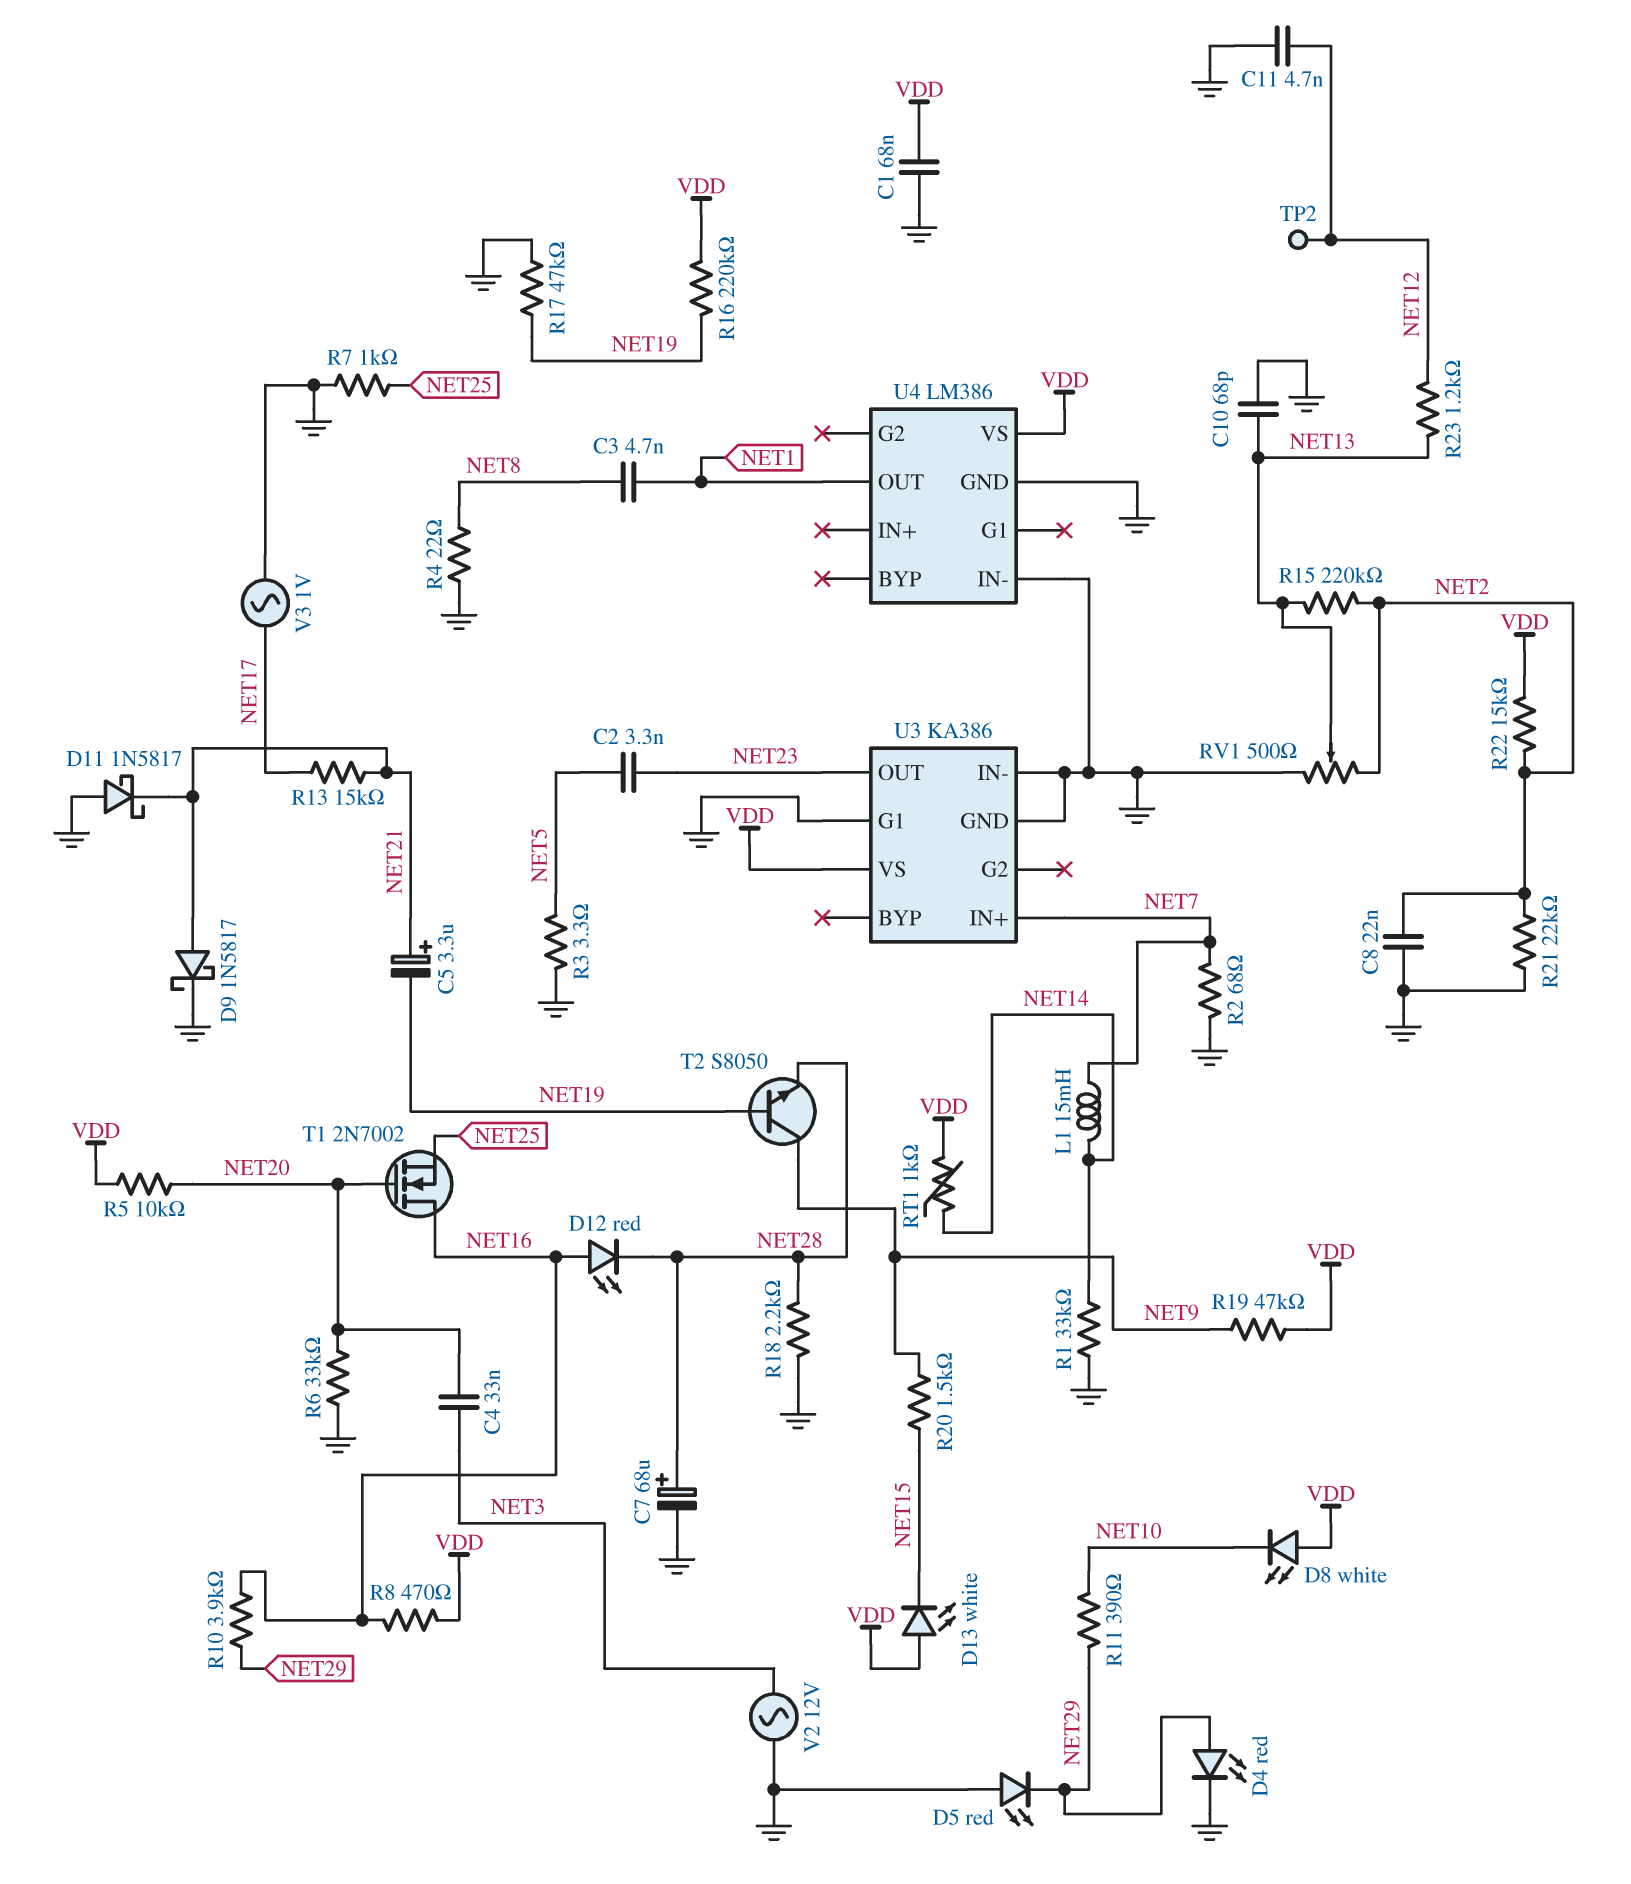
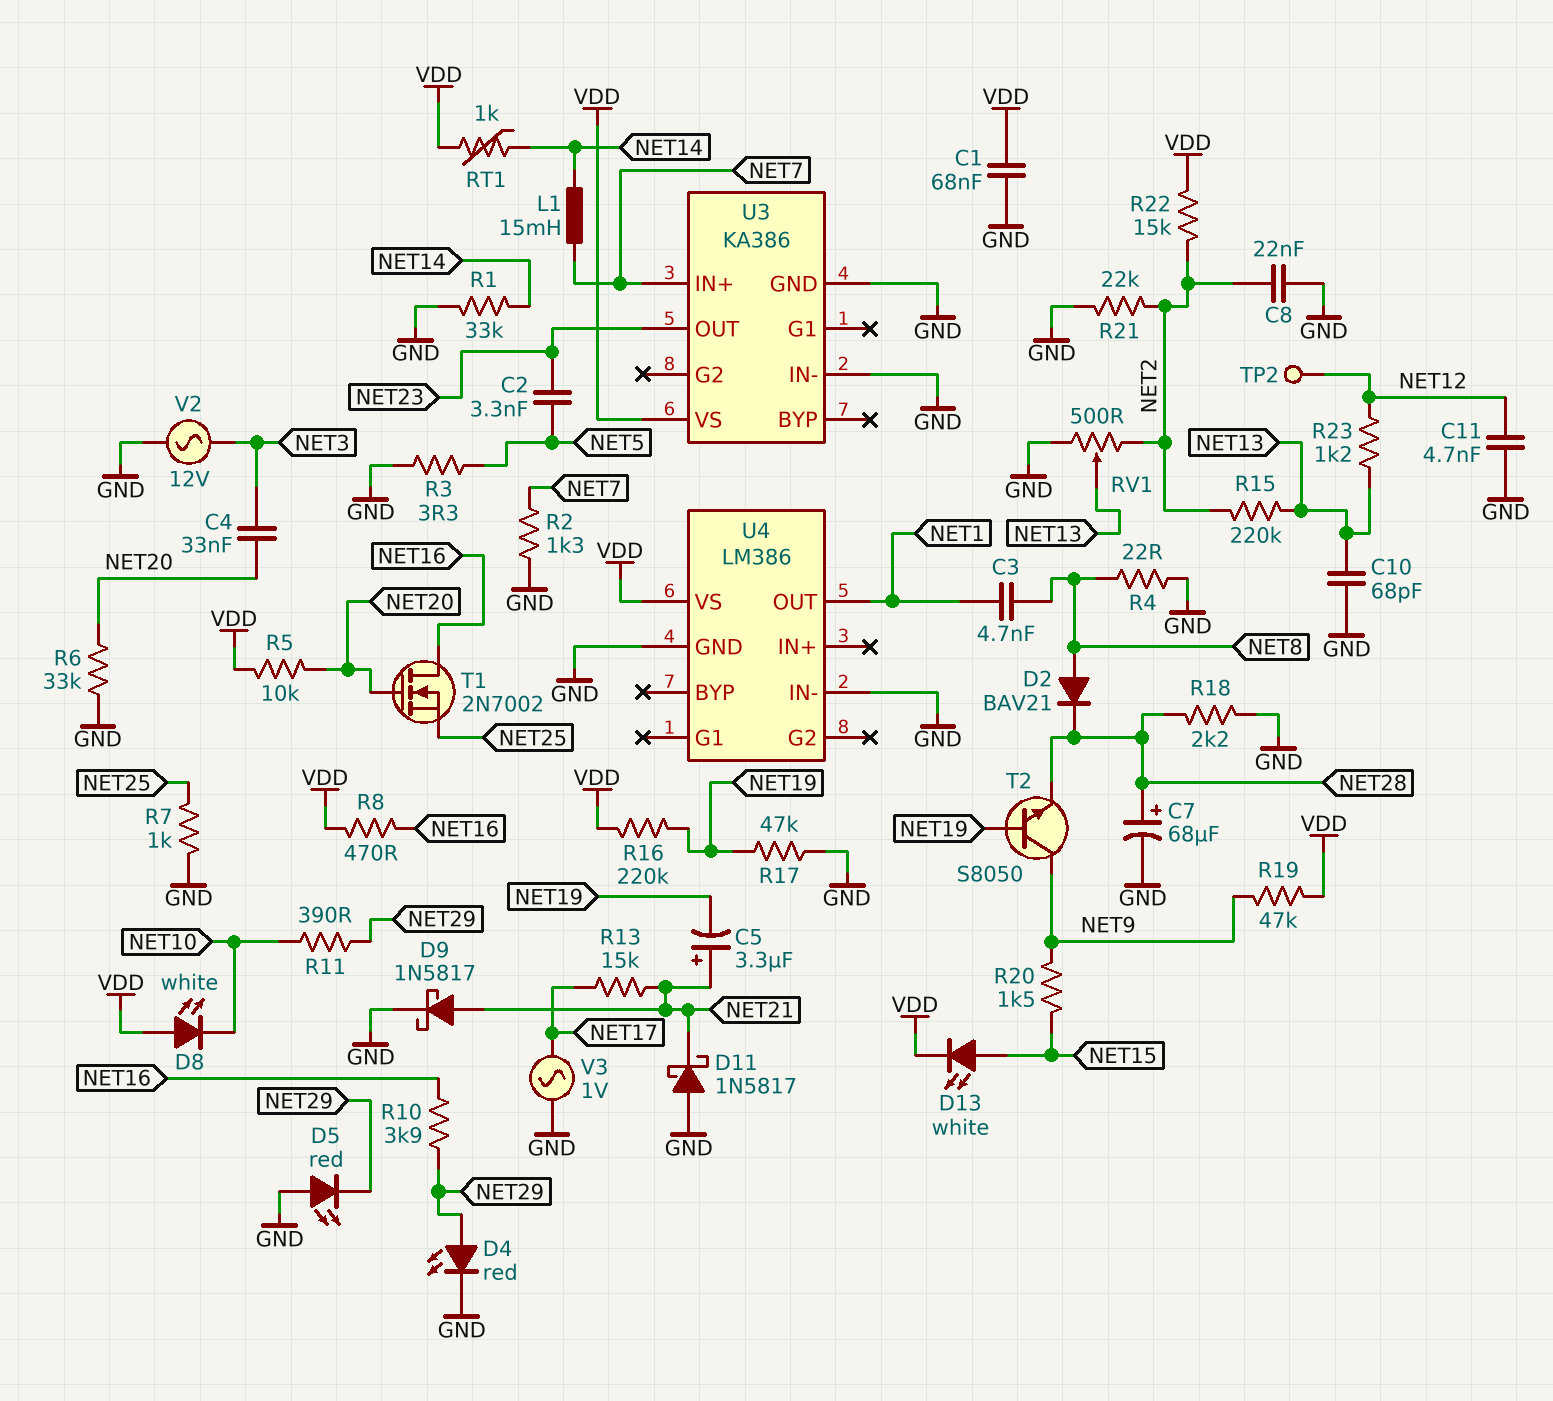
D2: none -> diode BAV21 (A NET8, K NET28)
D12: LED red (A NET16, K NET28) -> none
D13: LED white (A VDD, K NET15) -> LED white (A NET15, K VDD)
R2: 68 (GND, NET7) -> 1.3k (GND, NET7)
U3 pin G1: GND -> none

